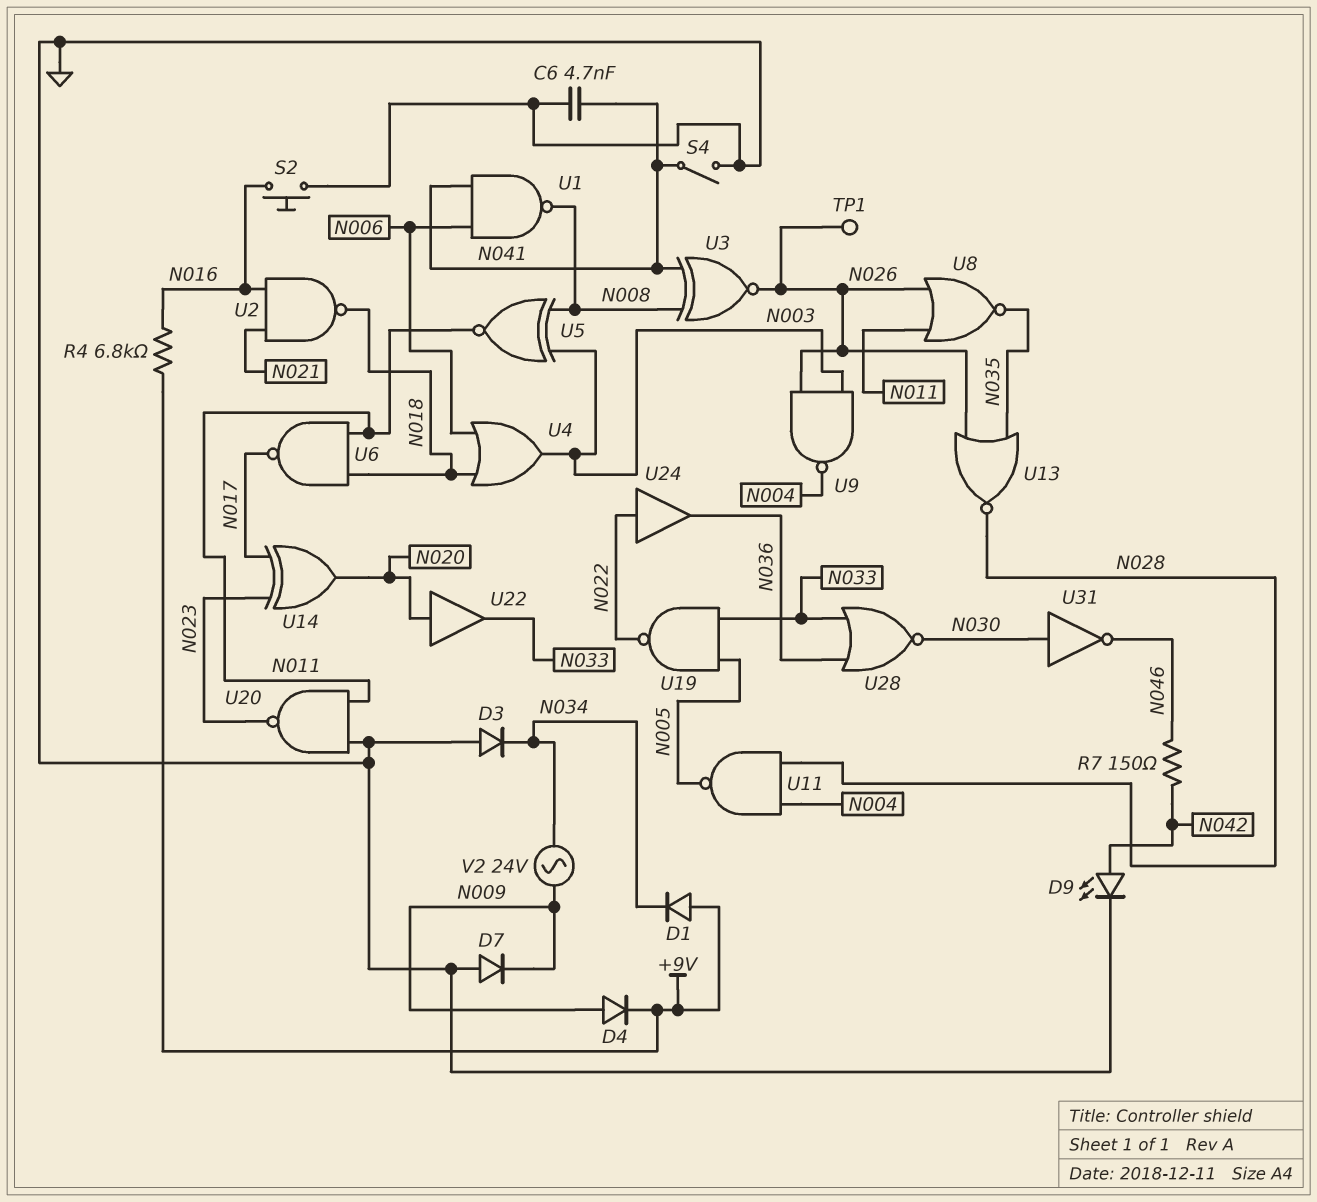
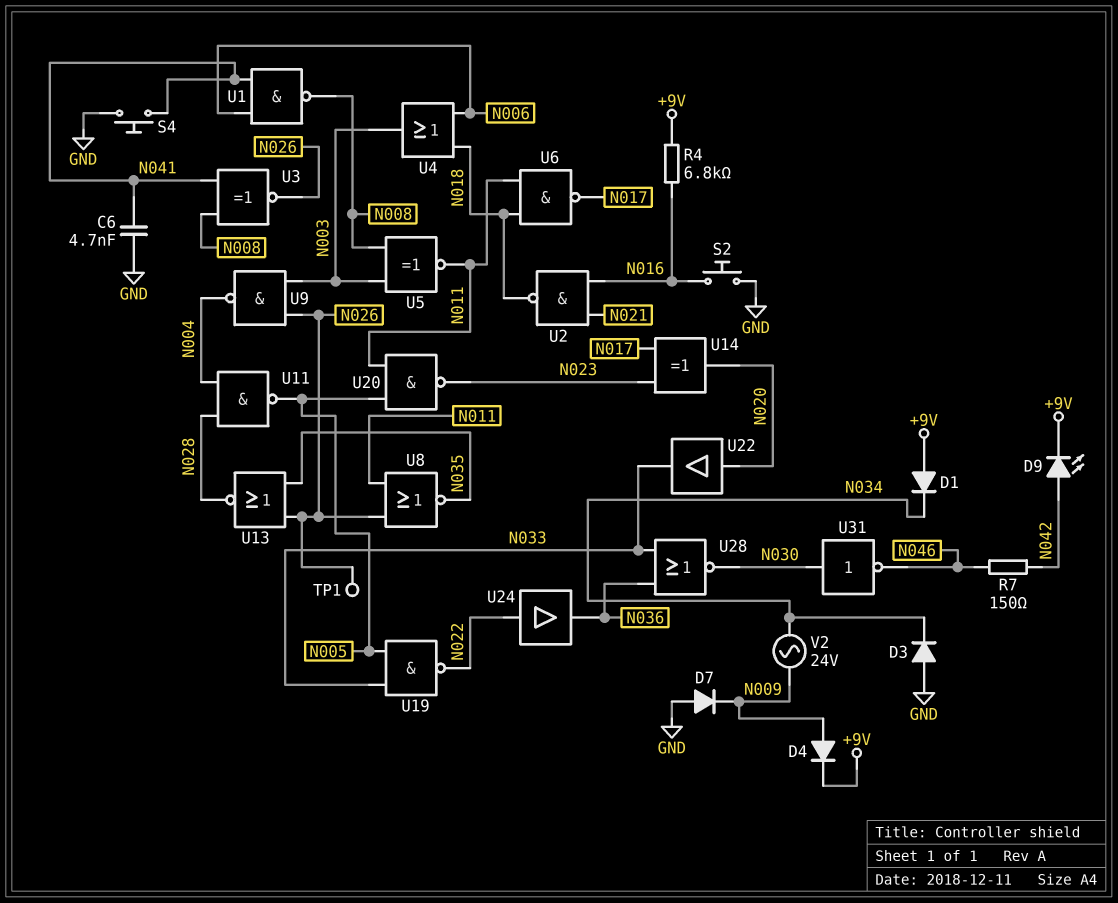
D9: LED (A N042, K GND) -> LED (A N042, K +9V)
S4: switch (GND, N041) -> button (GND, N041)
U20: NAND (in GND, in N011, out N023) -> NAND (in N005, in N011, out N023)

